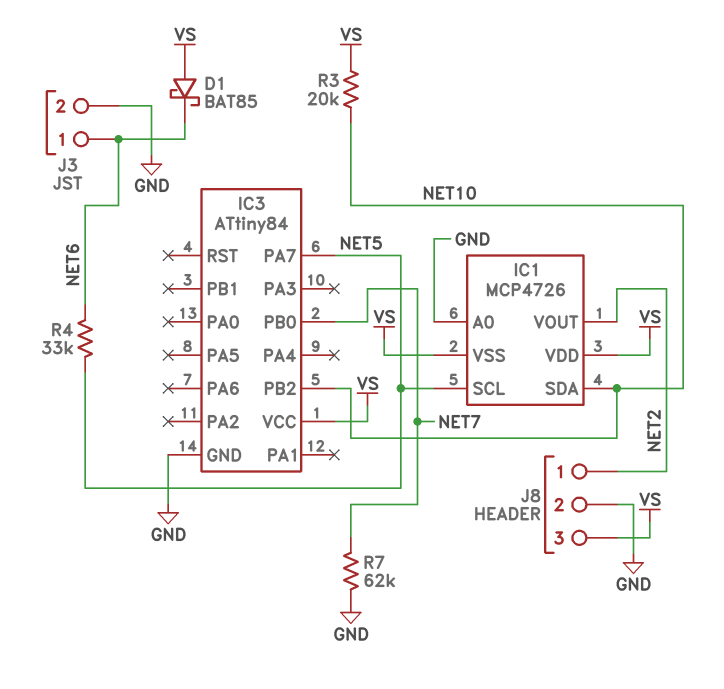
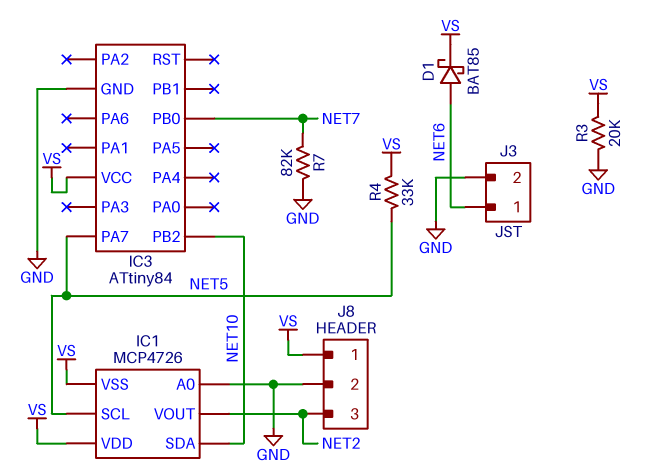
D1: schottky BAT85 (A VS, K NET6) -> schottky BAT85 (A NET6, K VS)
J8 pin 1: NET2 -> VS
J8 pin 3: VS -> NET2
R3: 20k (NET10, VS) -> 20k (GND, VS)
R4: 33k (NET5, NET6) -> 33k (NET5, VS)
R7: 62k (GND, NET7) -> 82k (GND, NET7)

